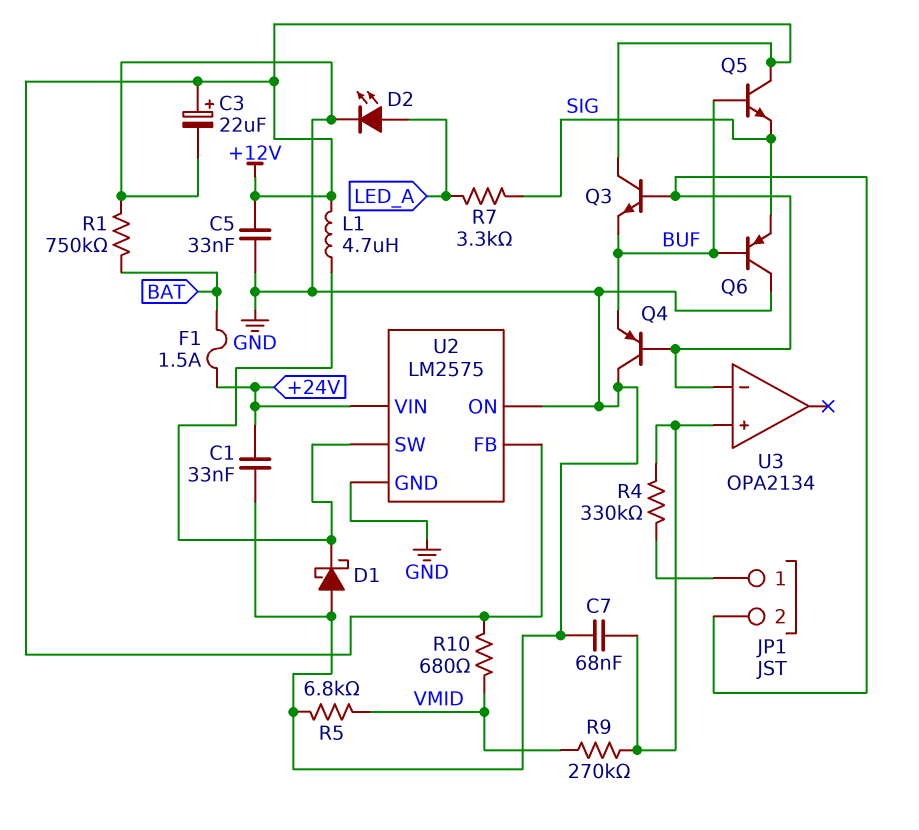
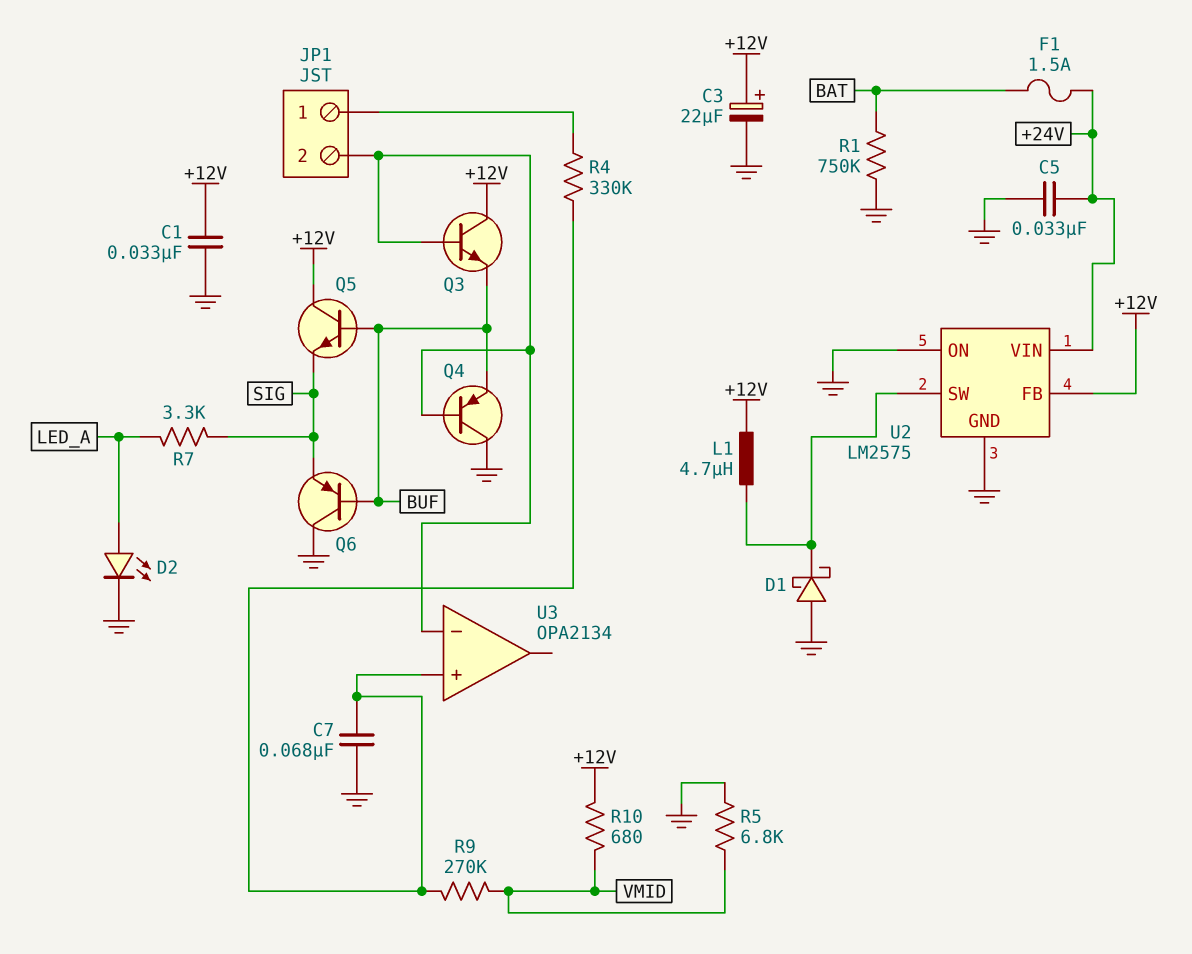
C1: 33nF (+24V, GND) -> 33nF (+12V, GND)
C5: 33nF (+12V, GND) -> 33nF (+24V, GND)

